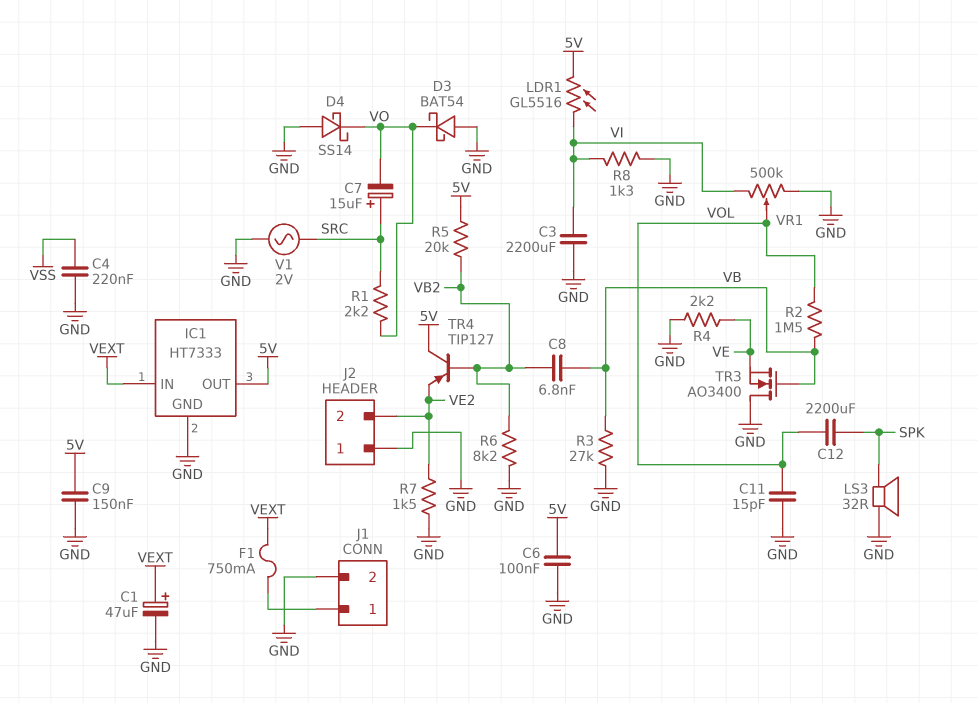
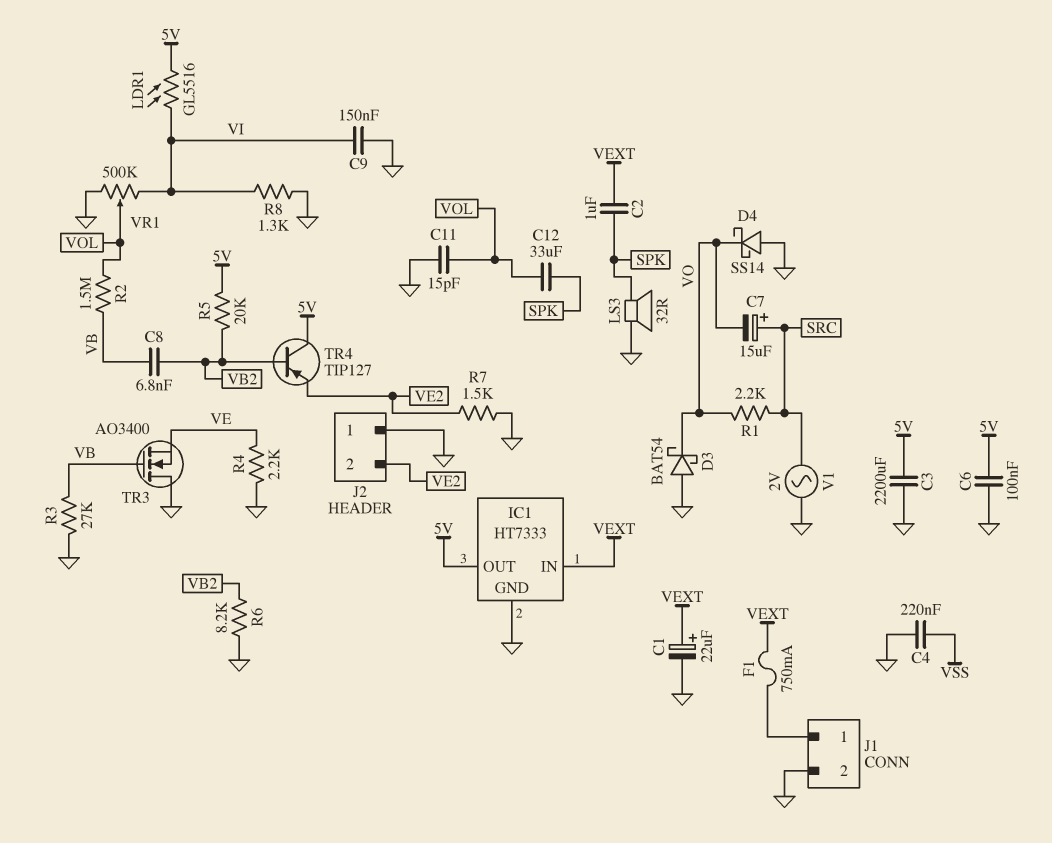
C1: 47uF (plus VEXT, minus GND) -> 22uF (plus VEXT, minus GND)
C2: none -> 1uF (SPK, VEXT)
C3: 2200uF (GND, VI) -> 2200uF (5V, GND)
C9: 150nF (5V, GND) -> 150nF (GND, VI)
C12: 2200uF (SPK, VOL) -> 33uF (SPK, VOL)

